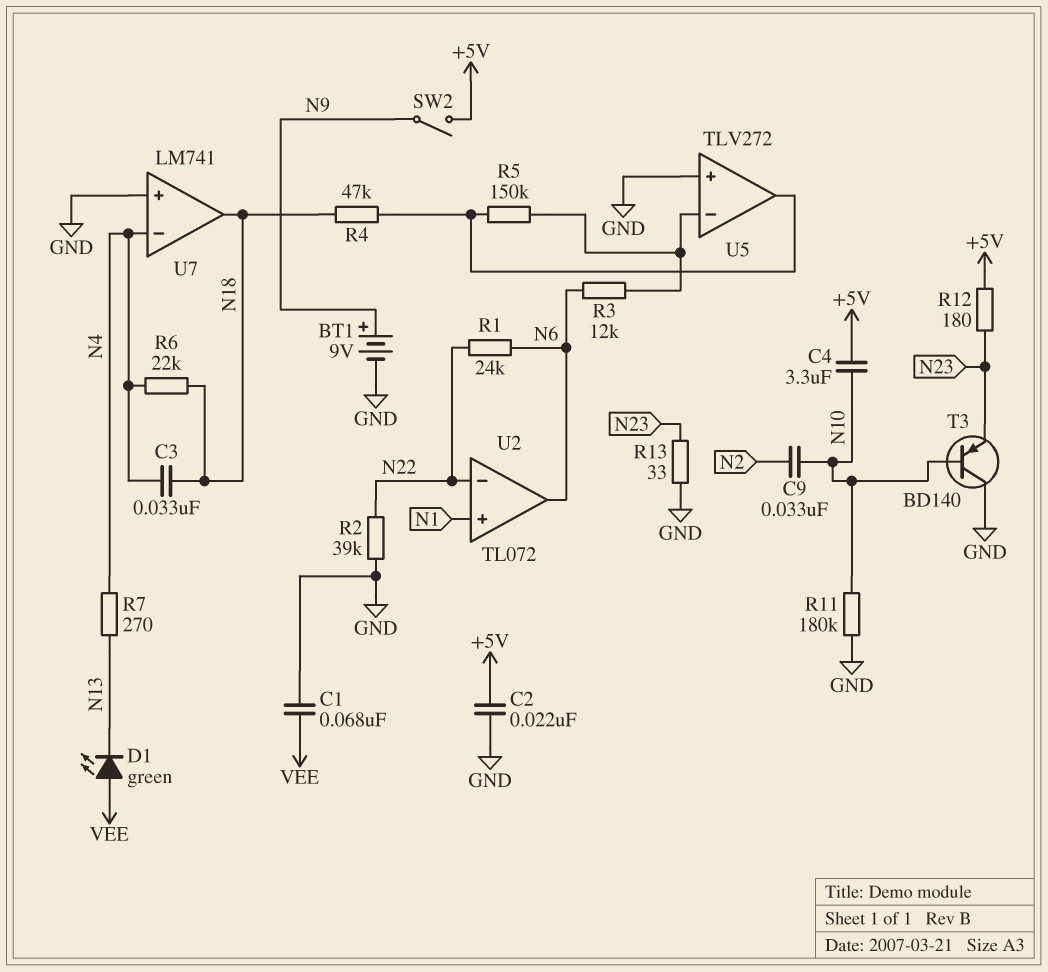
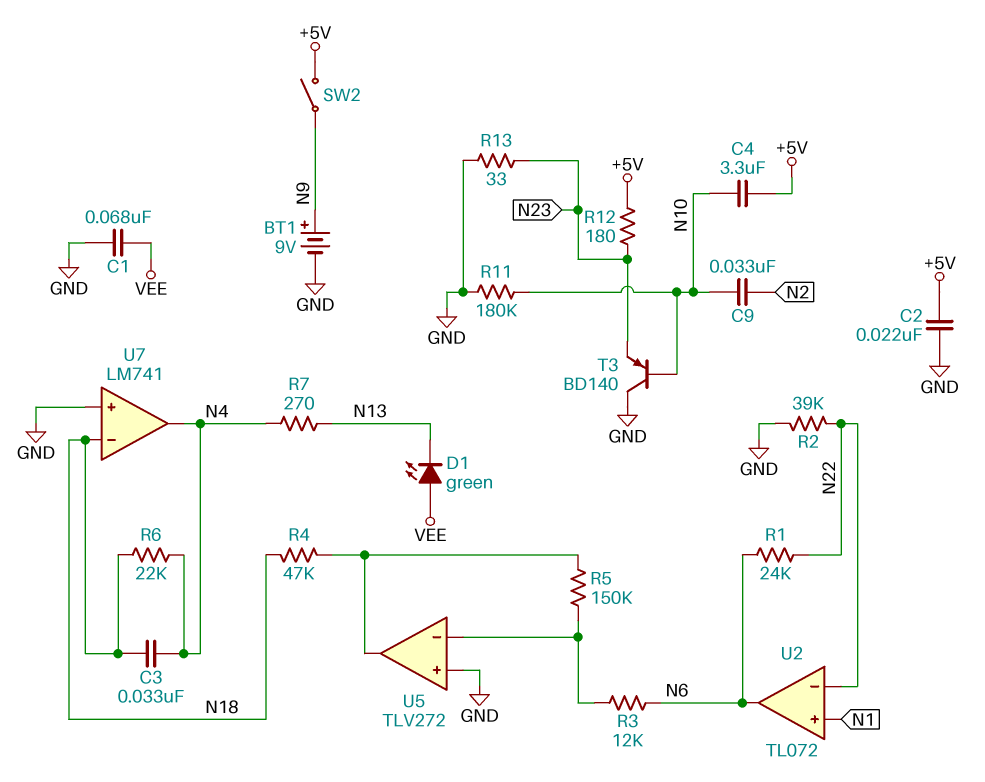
U7 pin in-: N4 -> N18
U7 pin out: N18 -> N4

